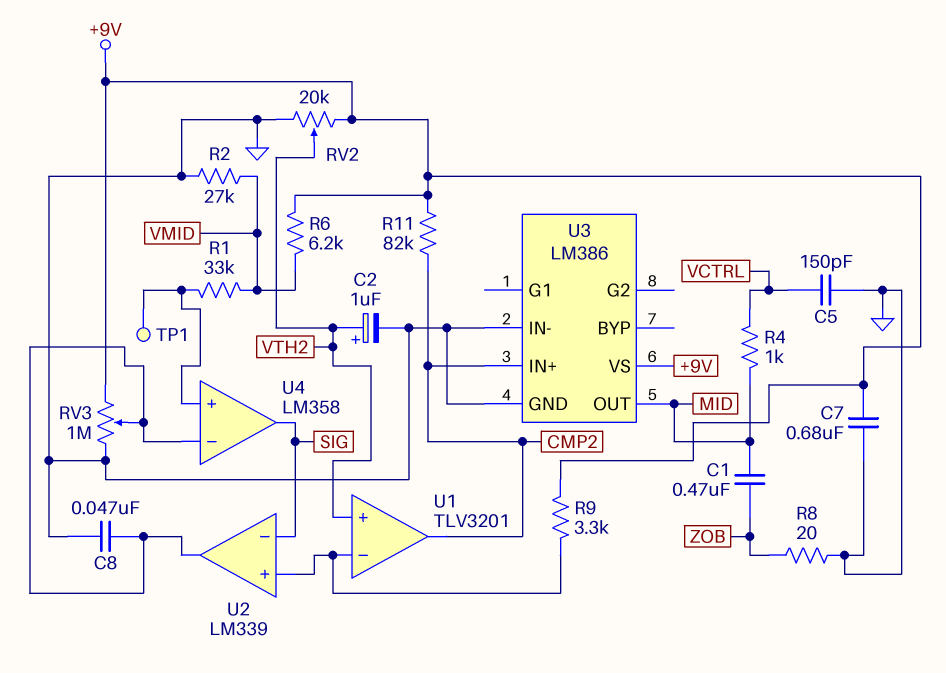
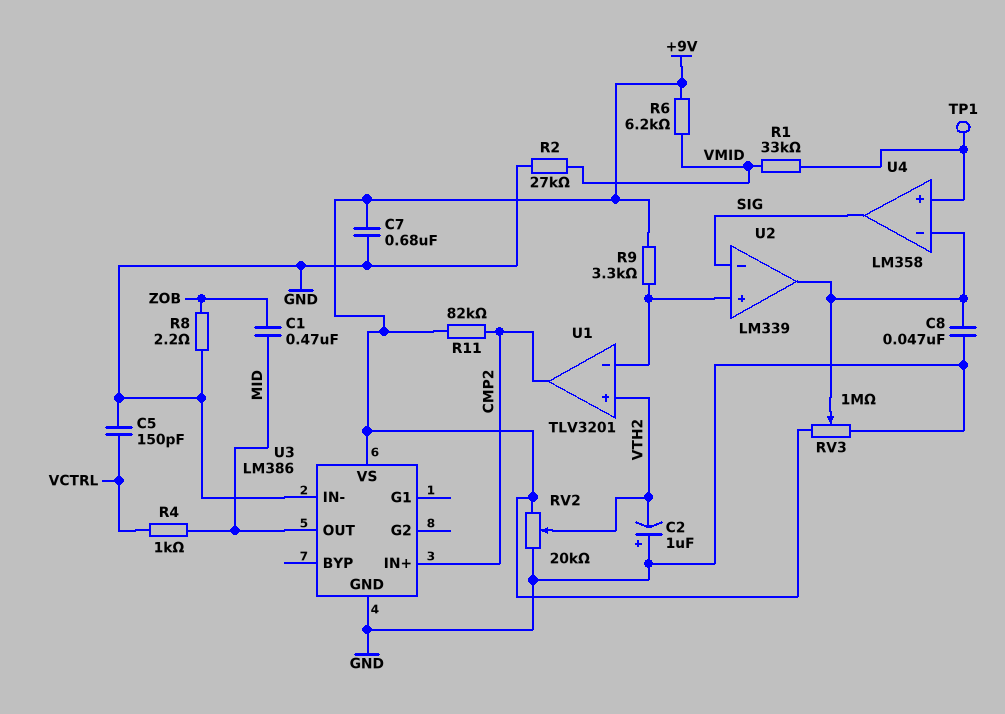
C2: 1uF (plus VTH2, minus GND) -> 1uF (plus GND, minus VTH2)
R8: 20 (GND, ZOB) -> 2.2 (GND, ZOB)

